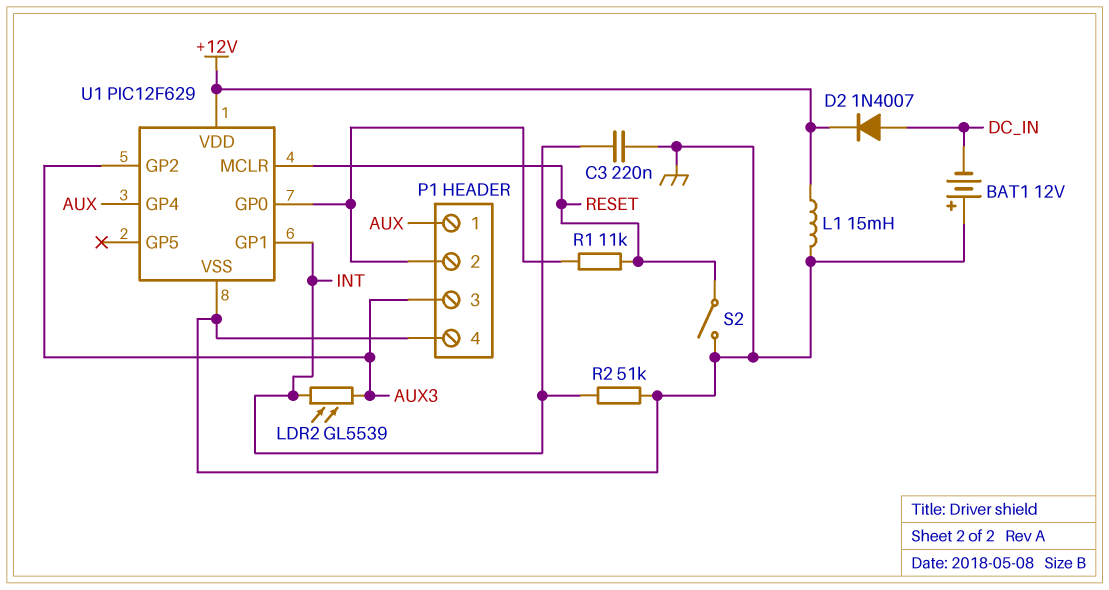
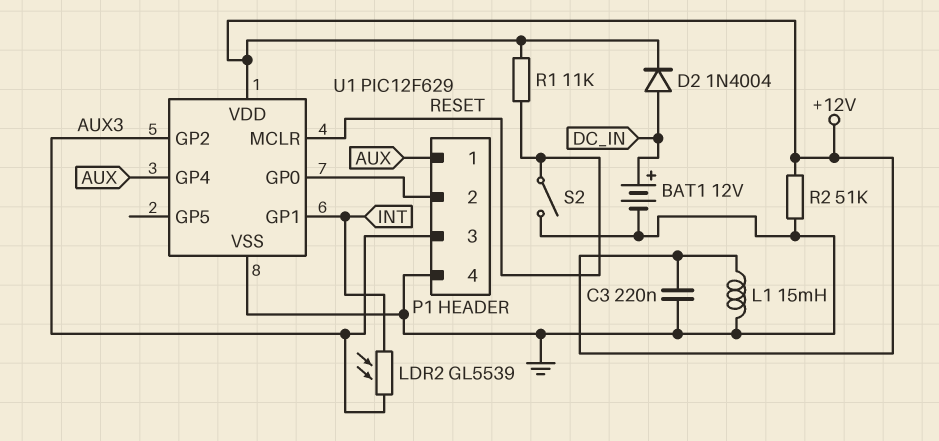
BAT1: 12V (plus GND, minus DC_IN) -> 12V (plus DC_IN, minus GND)
C3: 220nF (GND, INT) -> 220nF (+12V, GND)
D2: diode 1N4007 (A DC_IN, K +12V) -> diode 1N4004 (A DC_IN, K +12V)
R1: 11k (P1/2, RESET) -> 11k (+12V, RESET)
R2: 51k (GND, INT) -> 51k (+12V, GND)

